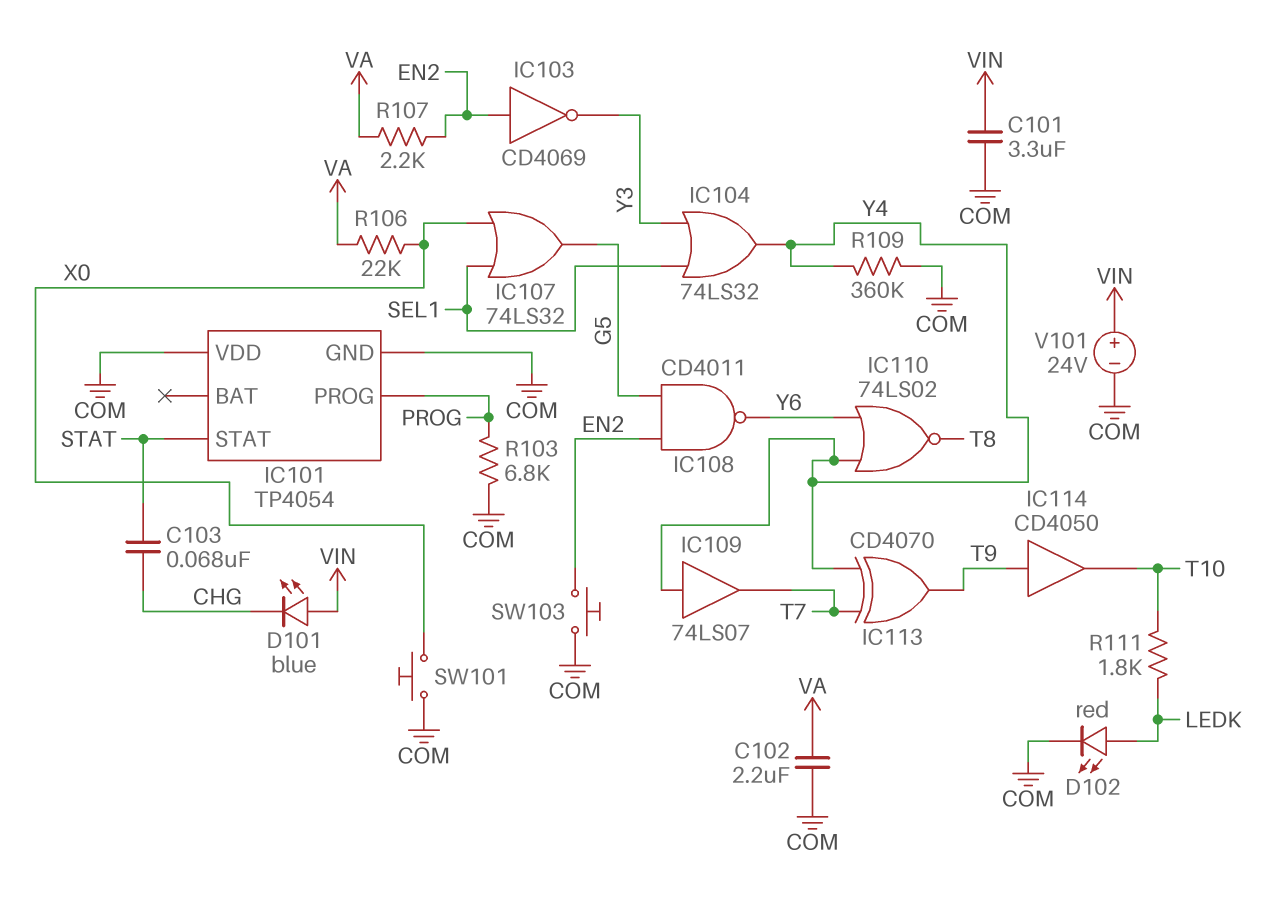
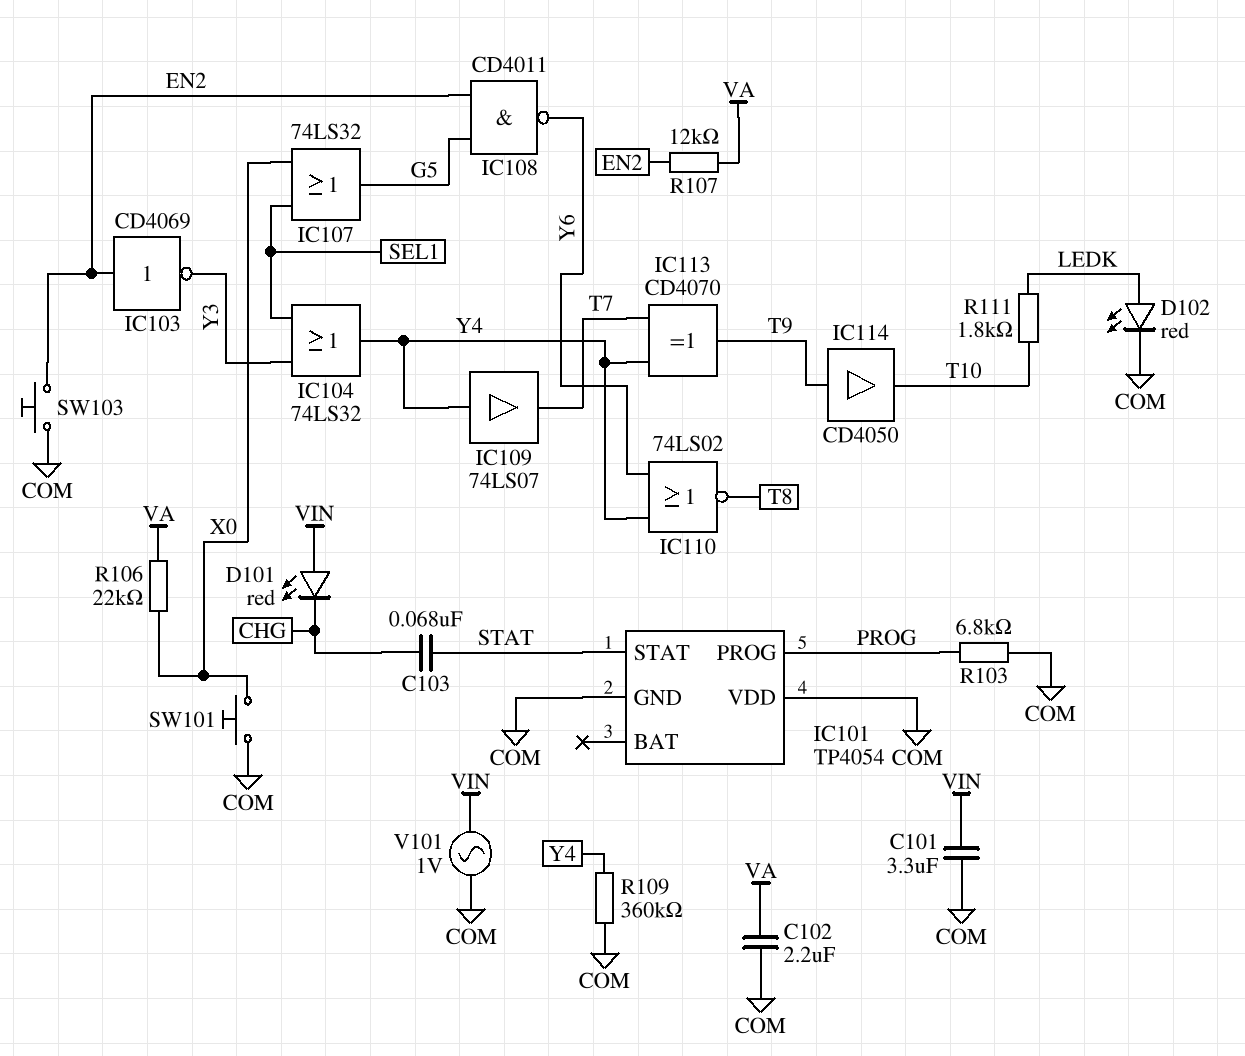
D101: LED blue (A VIN, K CHG) -> LED red (A VIN, K CHG)
R107: 2.2k (EN2, VA) -> 12k (EN2, VA)
V101: 24V (plus VIN, minus COM) -> AC 1V (COM, VIN)

